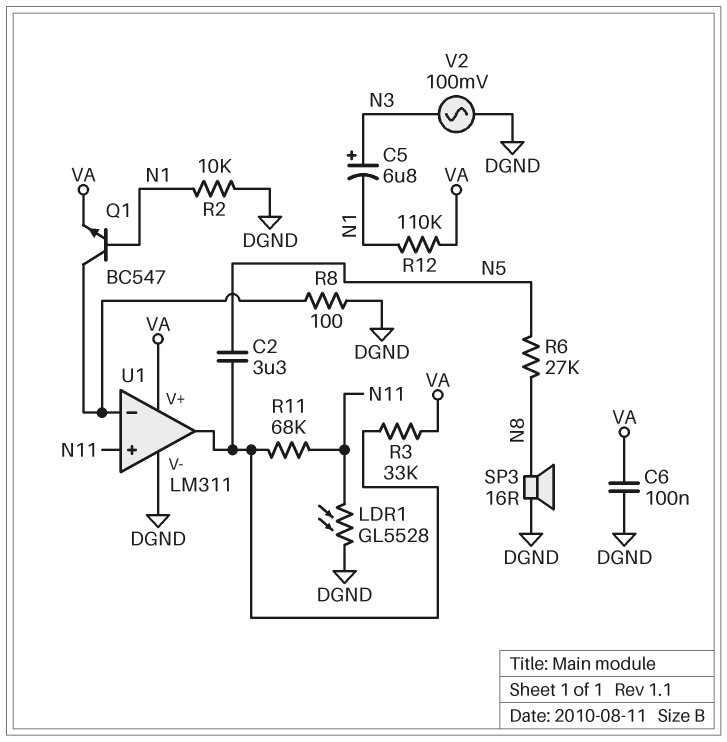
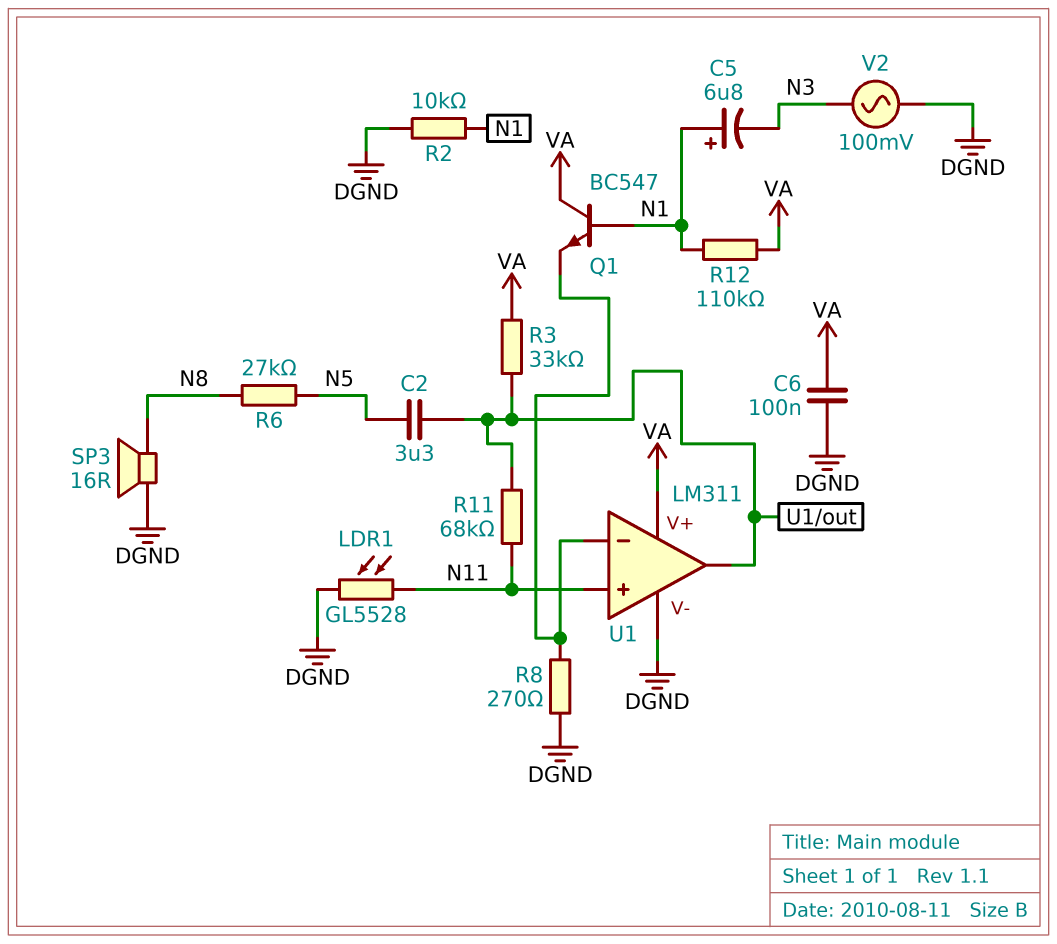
C5: 6.8uF (plus N3, minus N1) -> 6.8uF (plus N1, minus N3)
Q1: NPN BC547 (B N1, C U1/in-, E VA) -> NPN BC547 (B N1, C VA, E U1/in-)
R8: 100 (DGND, U1/in-) -> 270 (DGND, U1/in-)

